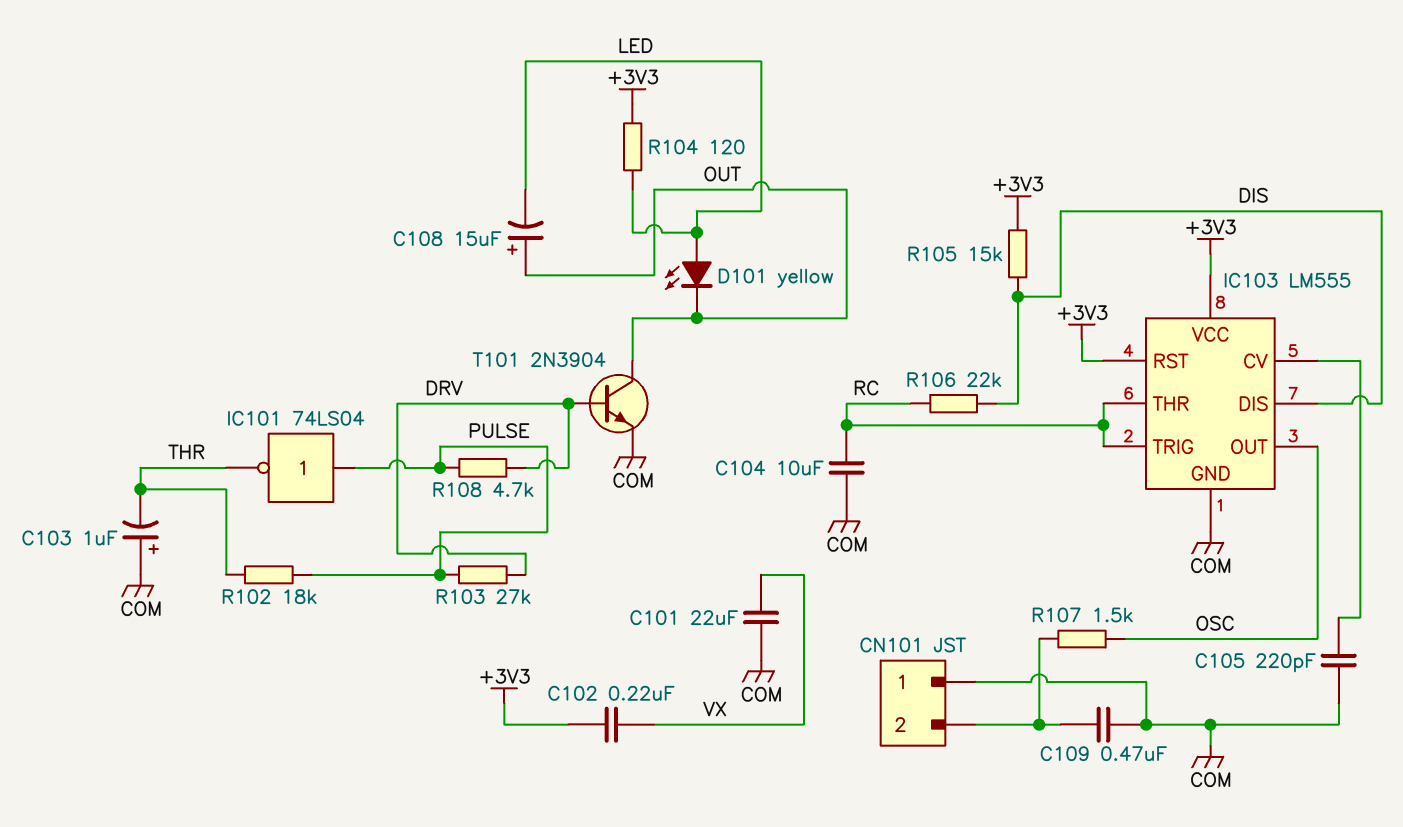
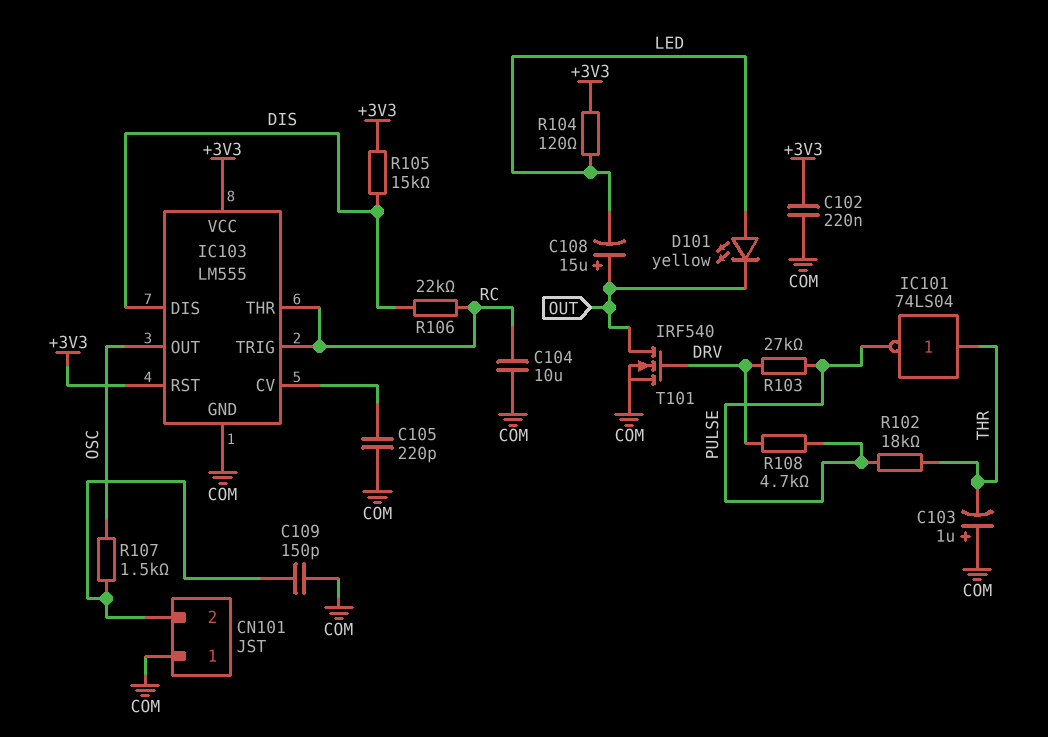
C101: 22uF (COM, VX) -> none
C102: 220nF (+3V3, VX) -> 220nF (+3V3, COM)
C109: 470nF (CN101/2, COM) -> 150pF (CN101/2, COM)
IC101: NOT 74LS04 (in PULSE, out THR) -> NOT 74LS04 (in THR, out PULSE)
T101: NPN 2N3904 (B DRV, C OUT, E COM) -> NMOS IRF540 (G DRV, D OUT, S COM)

